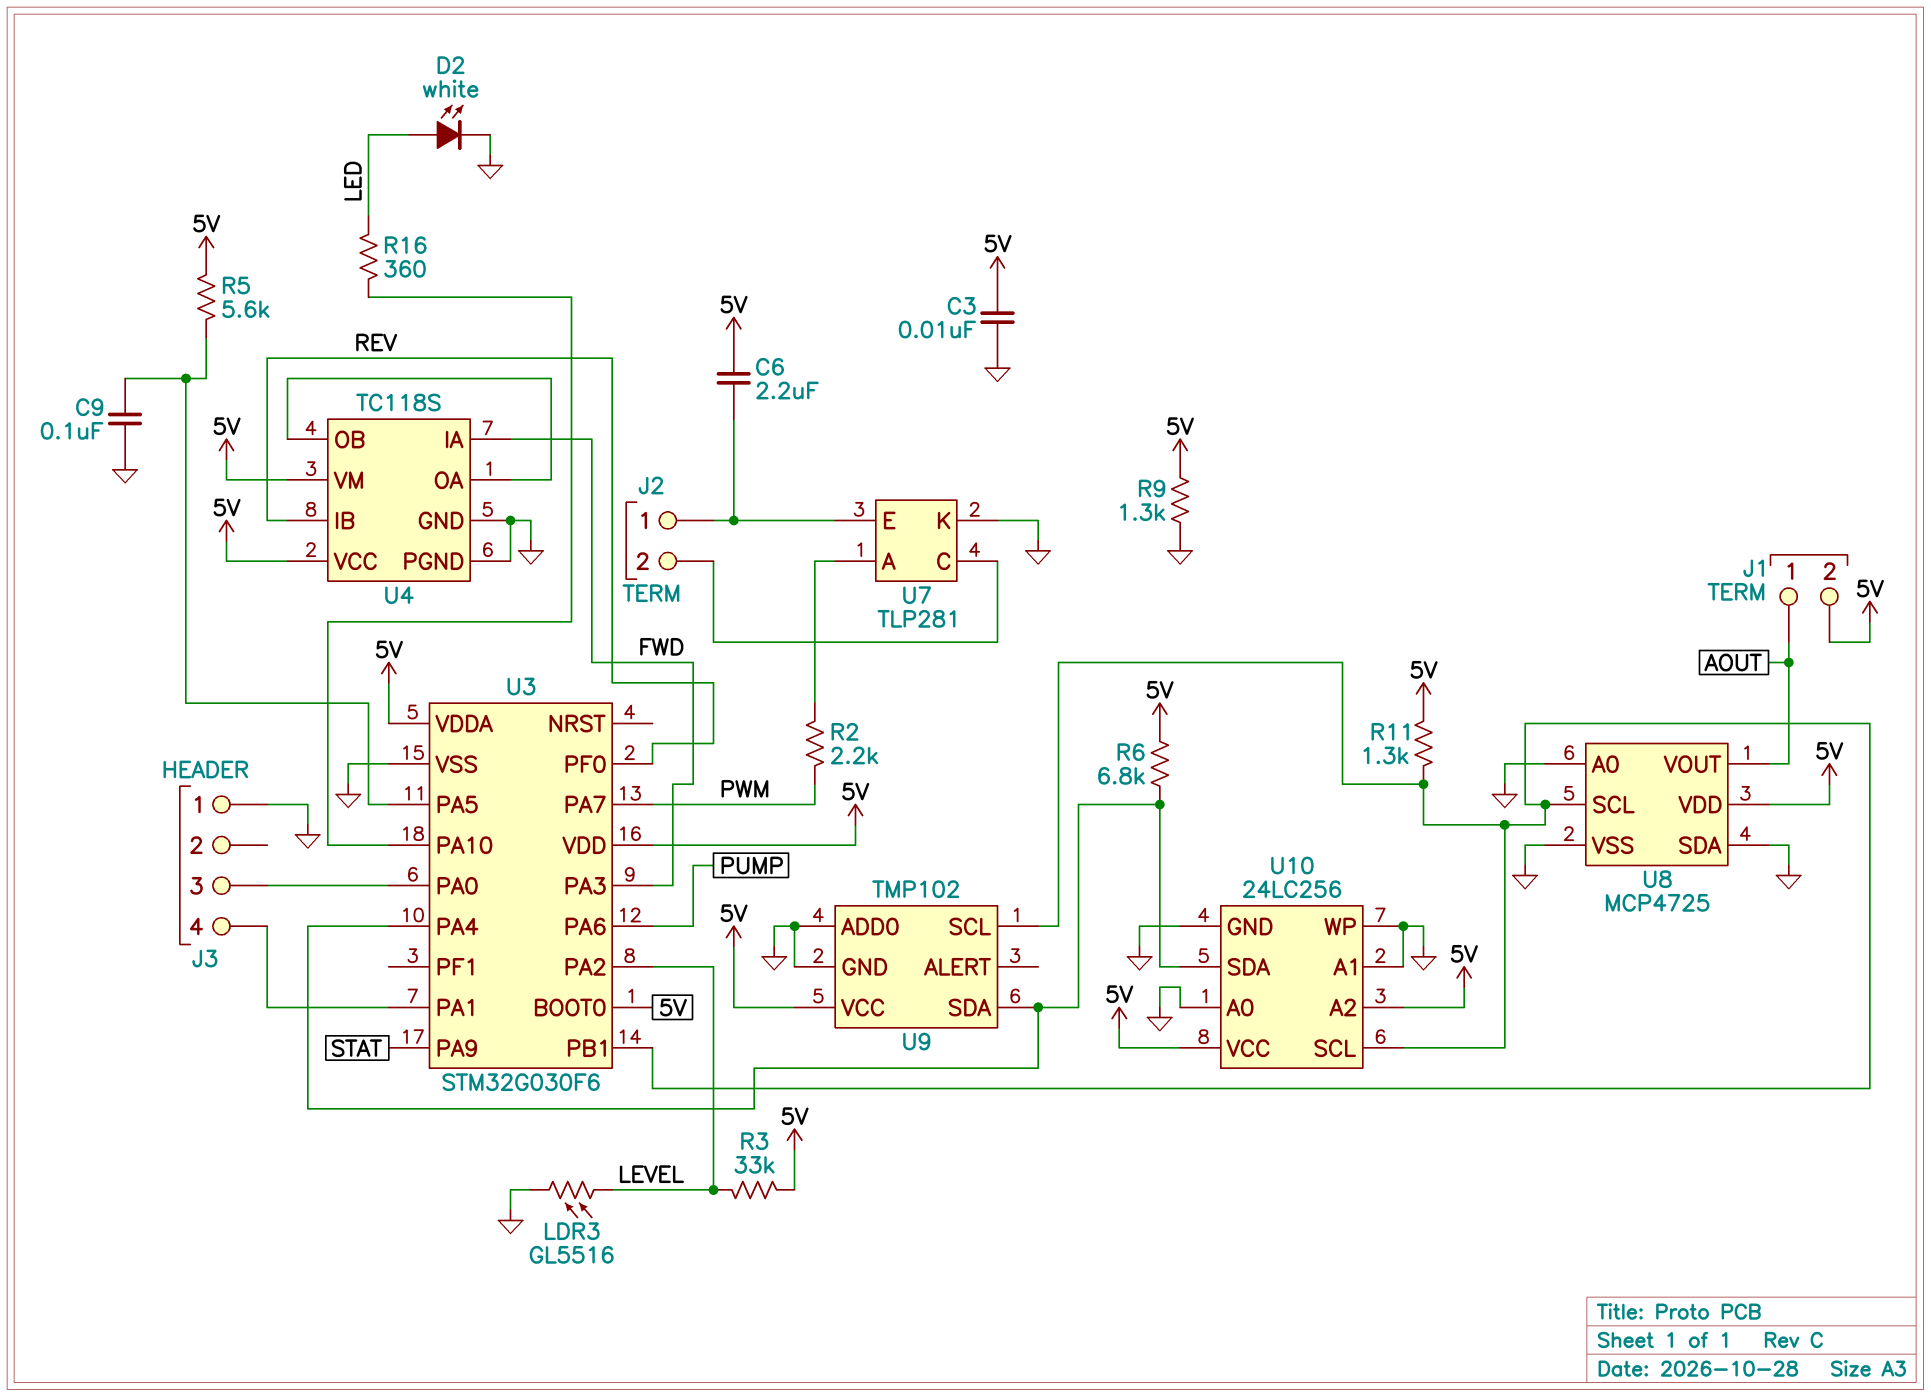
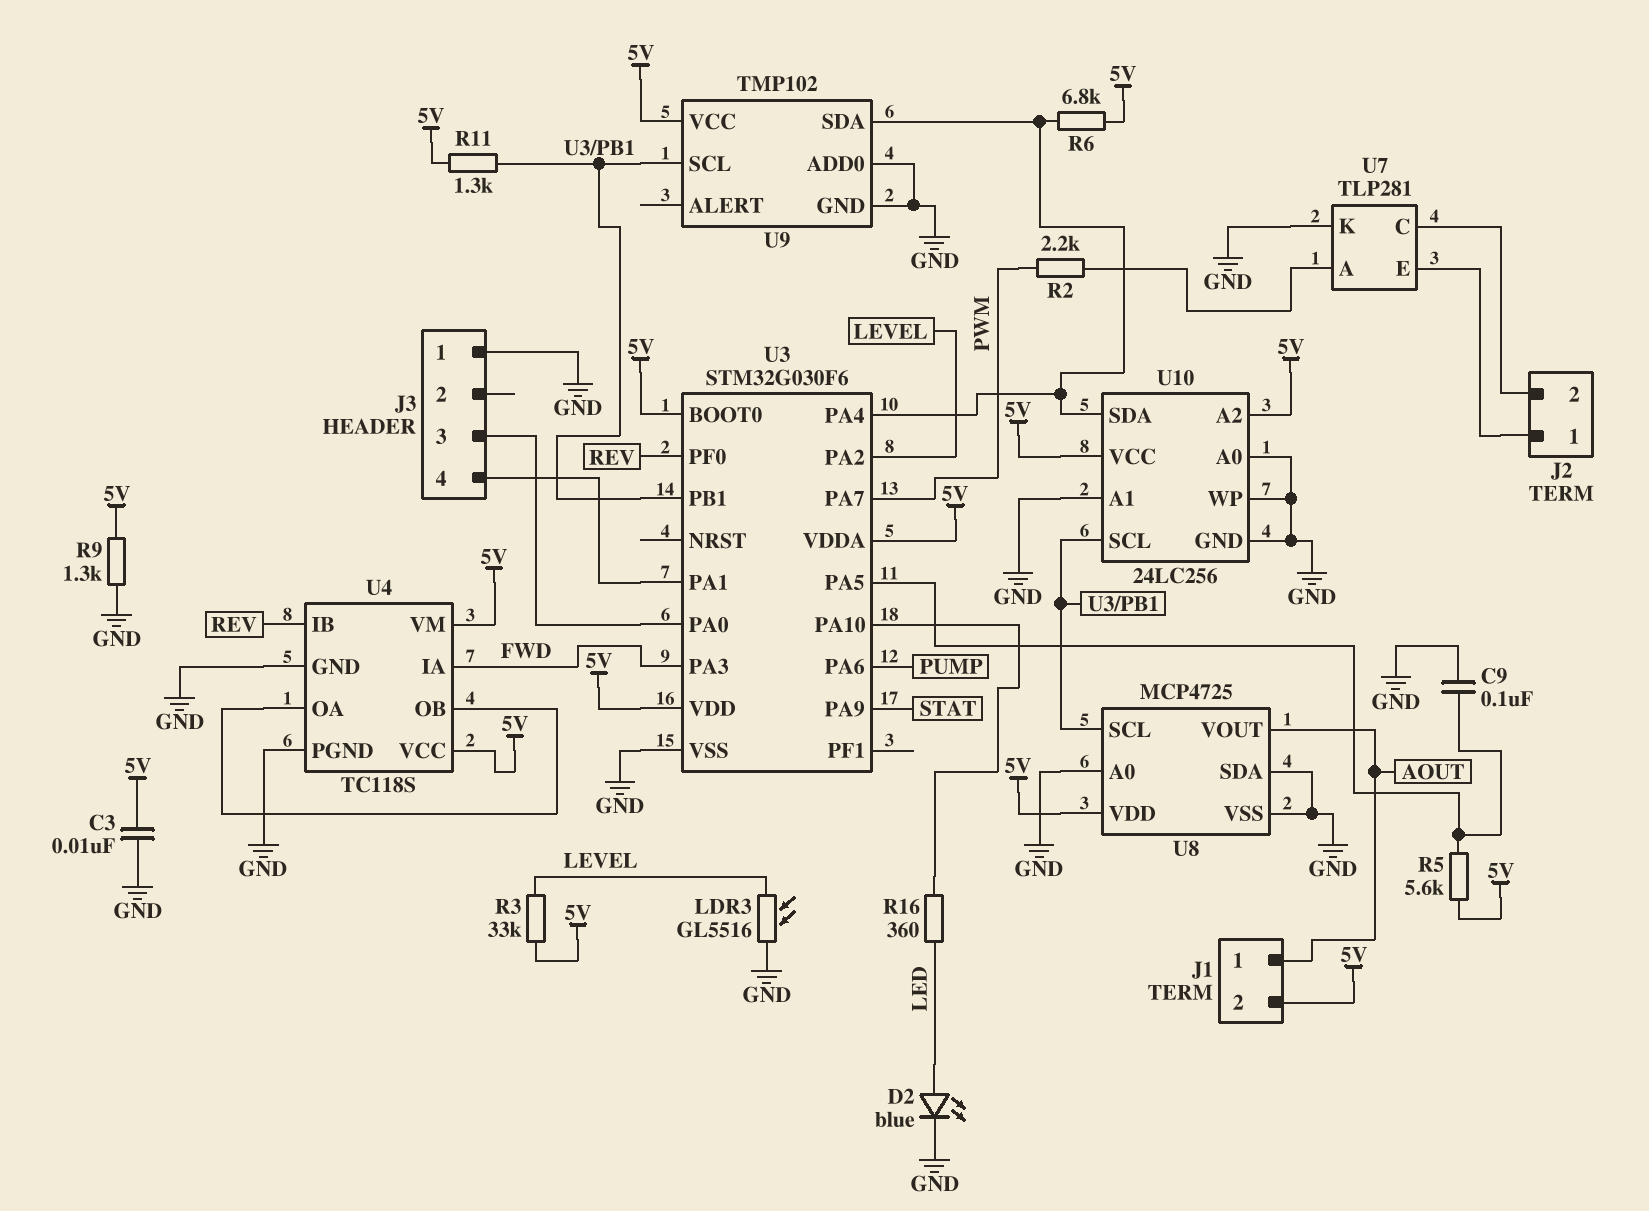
C6: 2.2uF (5V, J2/1) -> none
D2: LED white (A LED, K GND) -> LED blue (A LED, K GND)

